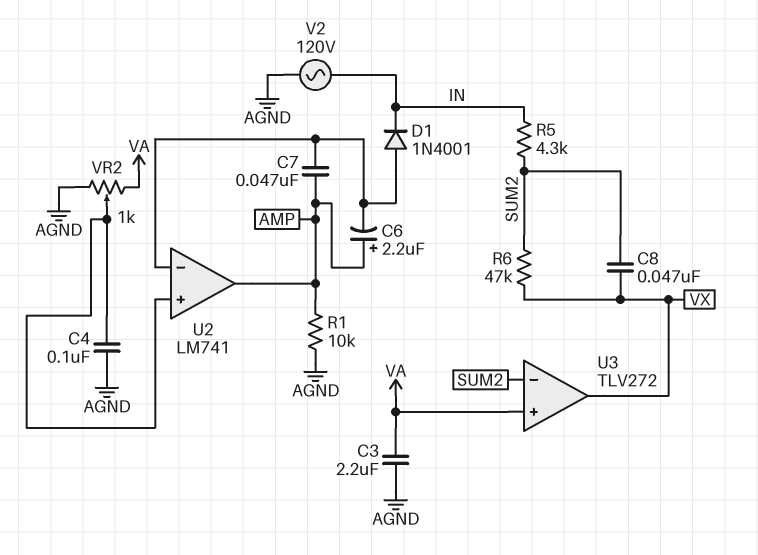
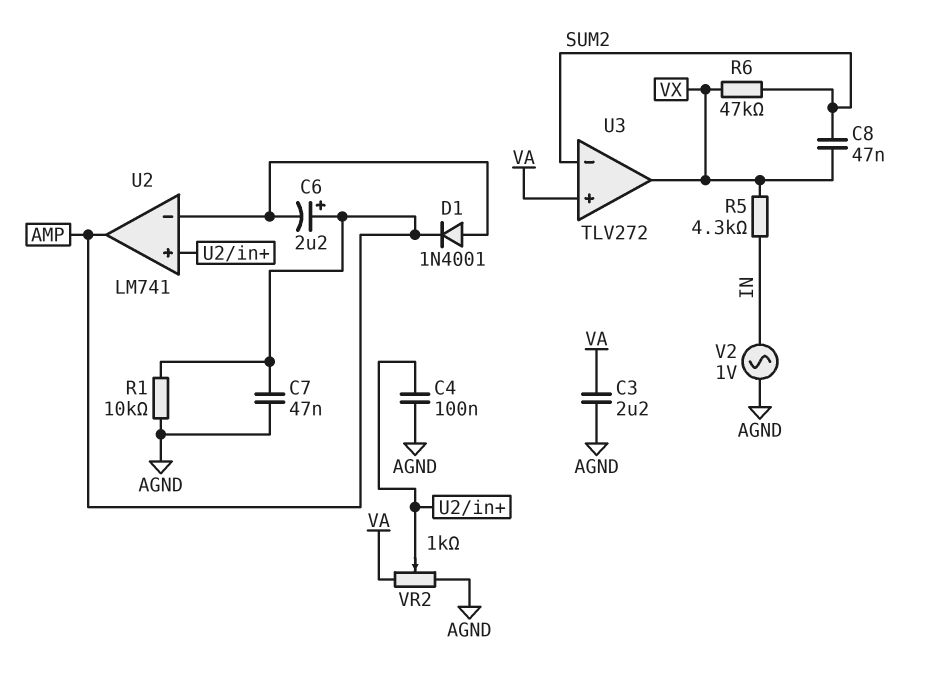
C7: 47nF (AMP, U2/in-) -> 47nF (AGND, AMP)
D1: diode 1N4001 (A U2/in-, K IN) -> diode 1N4001 (A U2/in-, K AMP)
R5: 4.3k (IN, SUM2) -> 4.3k (IN, VX)
V2: AC 120V (AGND, IN) -> AC 1V (AGND, IN)

